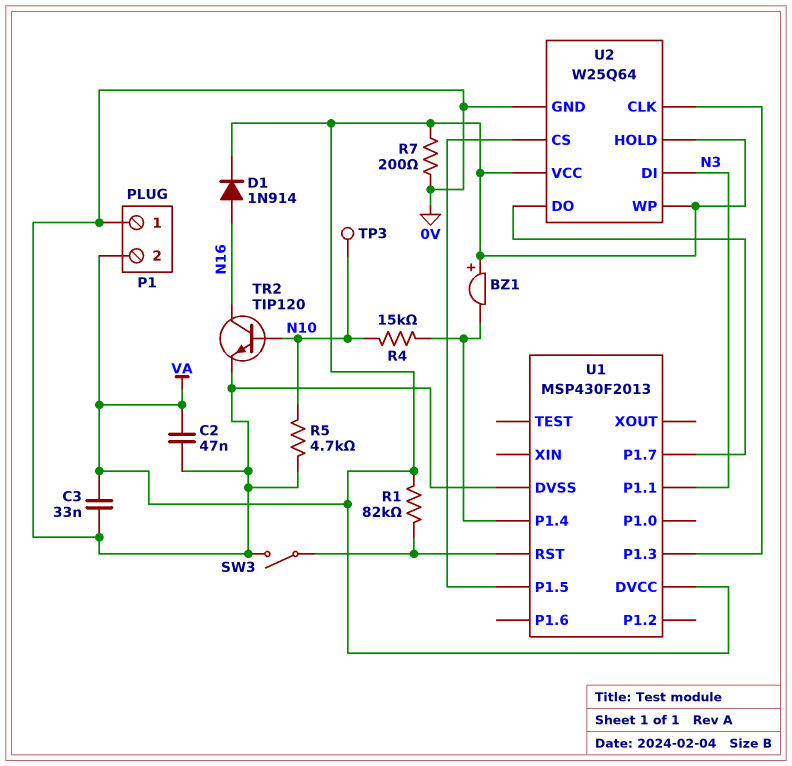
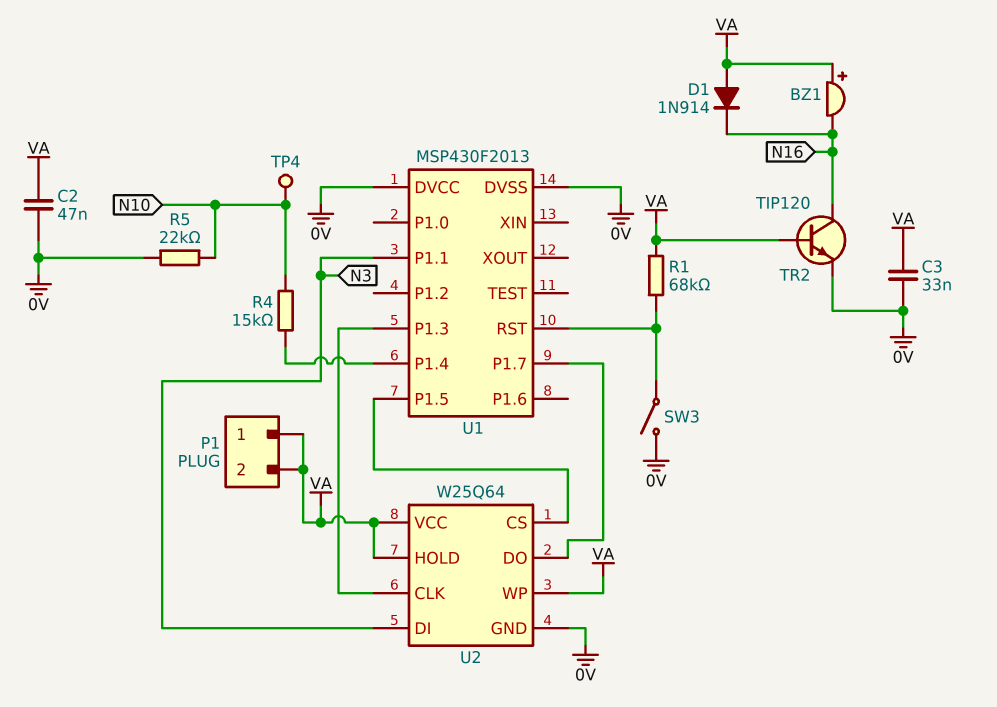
BZ1: buzzer (plus VA, minus U1/P1.4) -> buzzer (plus VA, minus N16)
D1: diode 1N914 (A N16, K VA) -> diode 1N914 (A VA, K N16)
P1 pin 1: 0V -> VA
R1: 82k (U1/RST, VA) -> 68k (U1/RST, VA)
R5: 4.7k (0V, N10) -> 22k (0V, N10)
R7: 200 (0V, VA) -> none
TP3: test point (N10) -> none
TP4: none -> test point (N10)
TR2: NPN TIP120 (B N10, C N16, E 0V) -> NPN TIP120 (B VA, C N16, E 0V)
U1 pin DVCC: VA -> 0V

